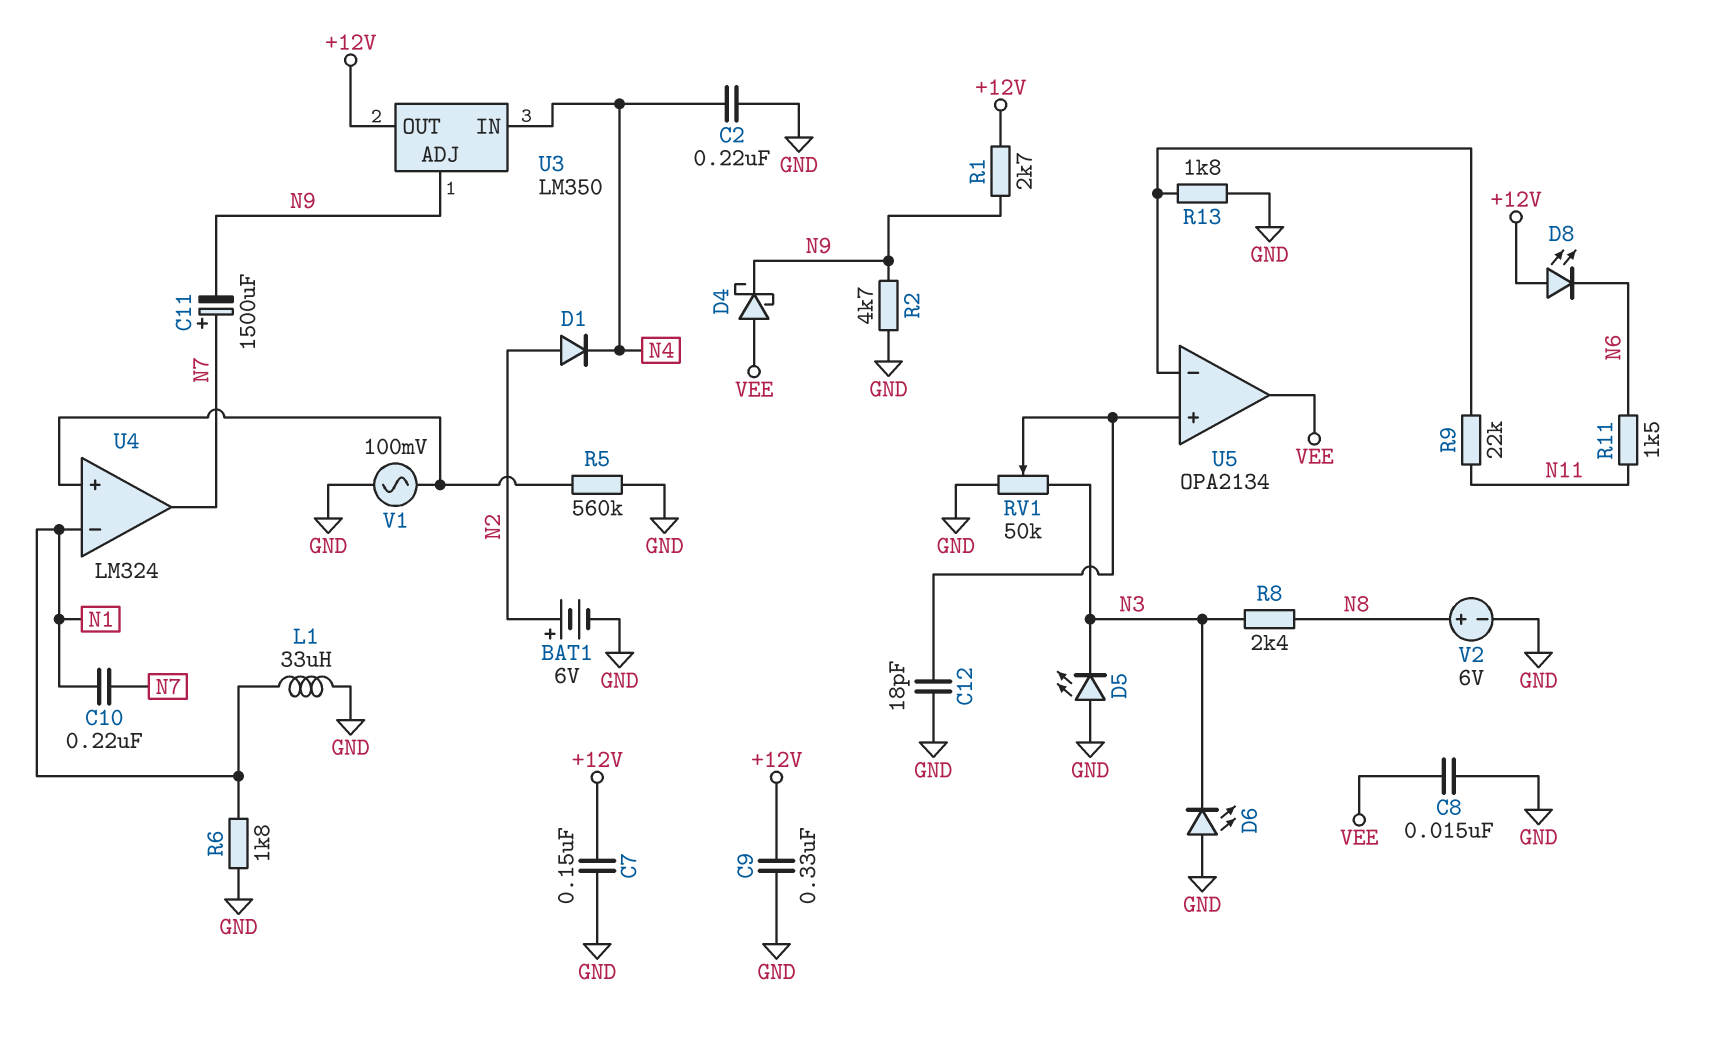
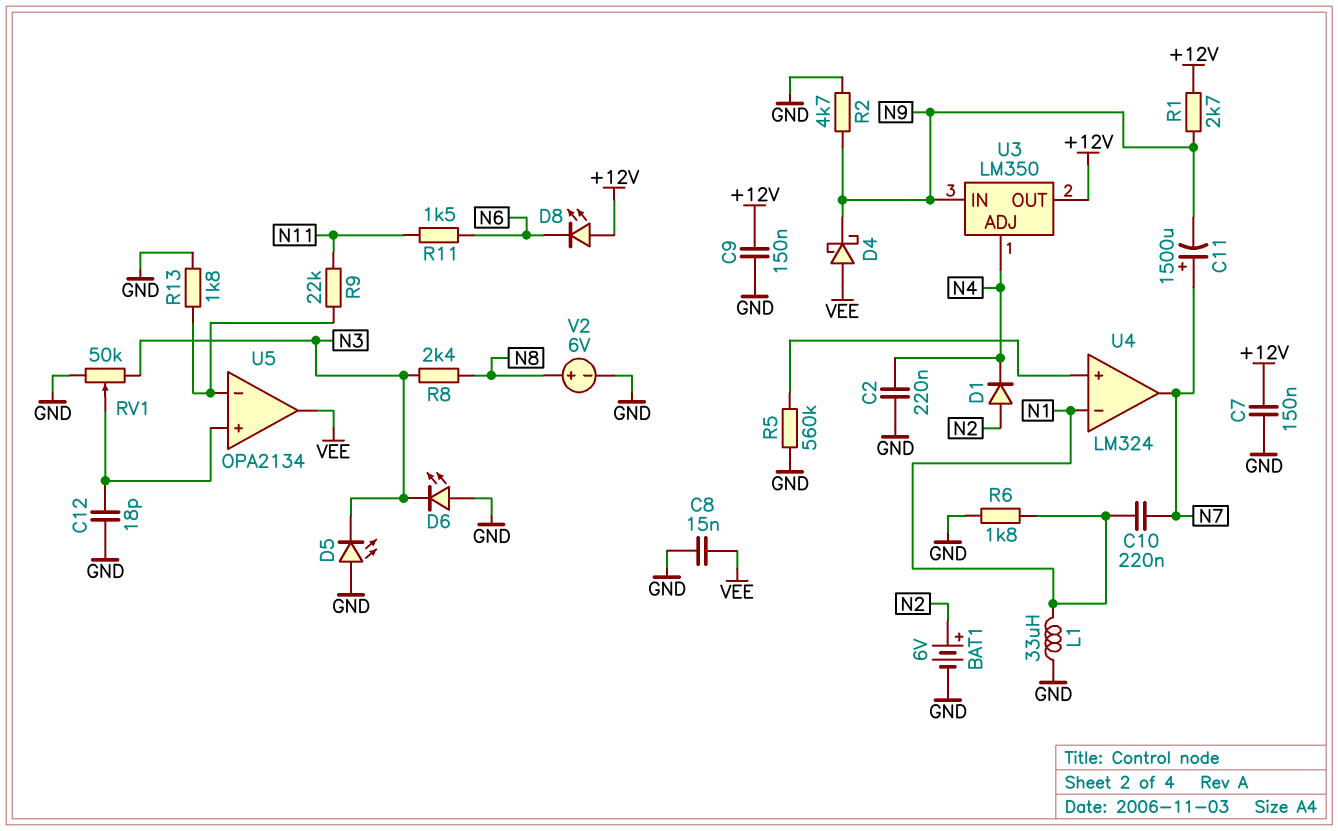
C9: 330nF (+12V, GND) -> 150nF (+12V, GND)
U3 pin ADJ: N9 -> N4
U3 pin IN: N4 -> N9
V1: AC 100mV (GND, U4/in+) -> none

